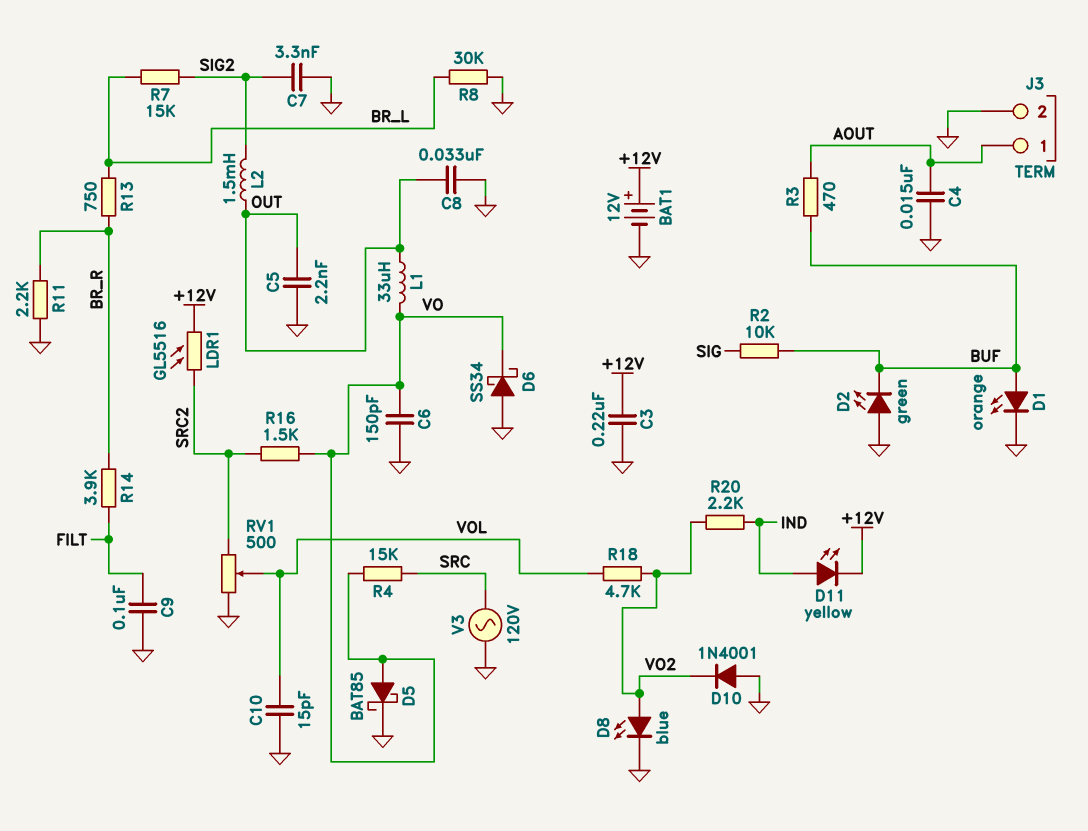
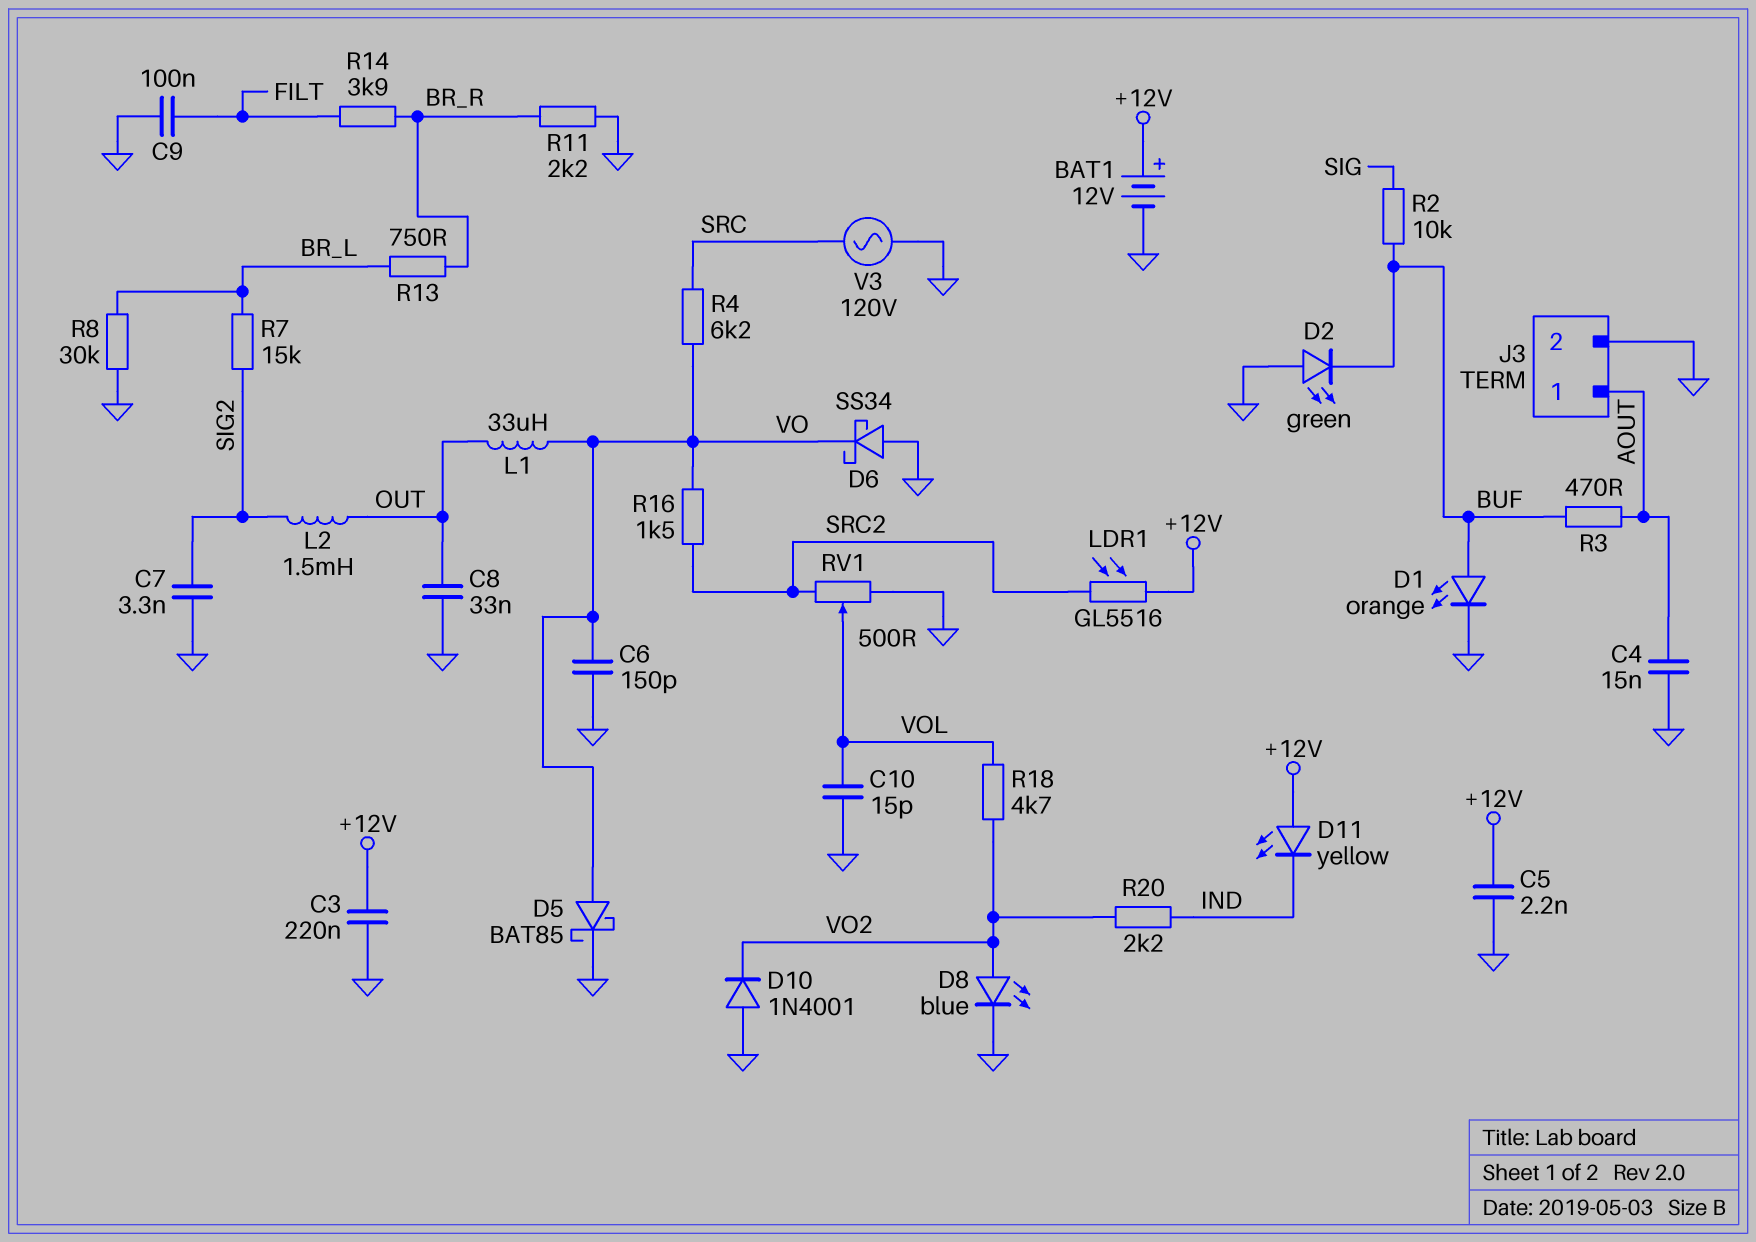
C5: 2.2nF (GND, OUT) -> 2.2nF (+12V, GND)
D11: LED yellow (A IND, K +12V) -> LED yellow (A +12V, K IND)
R4: 15k (SRC, VO) -> 6.2k (SRC, VO)

